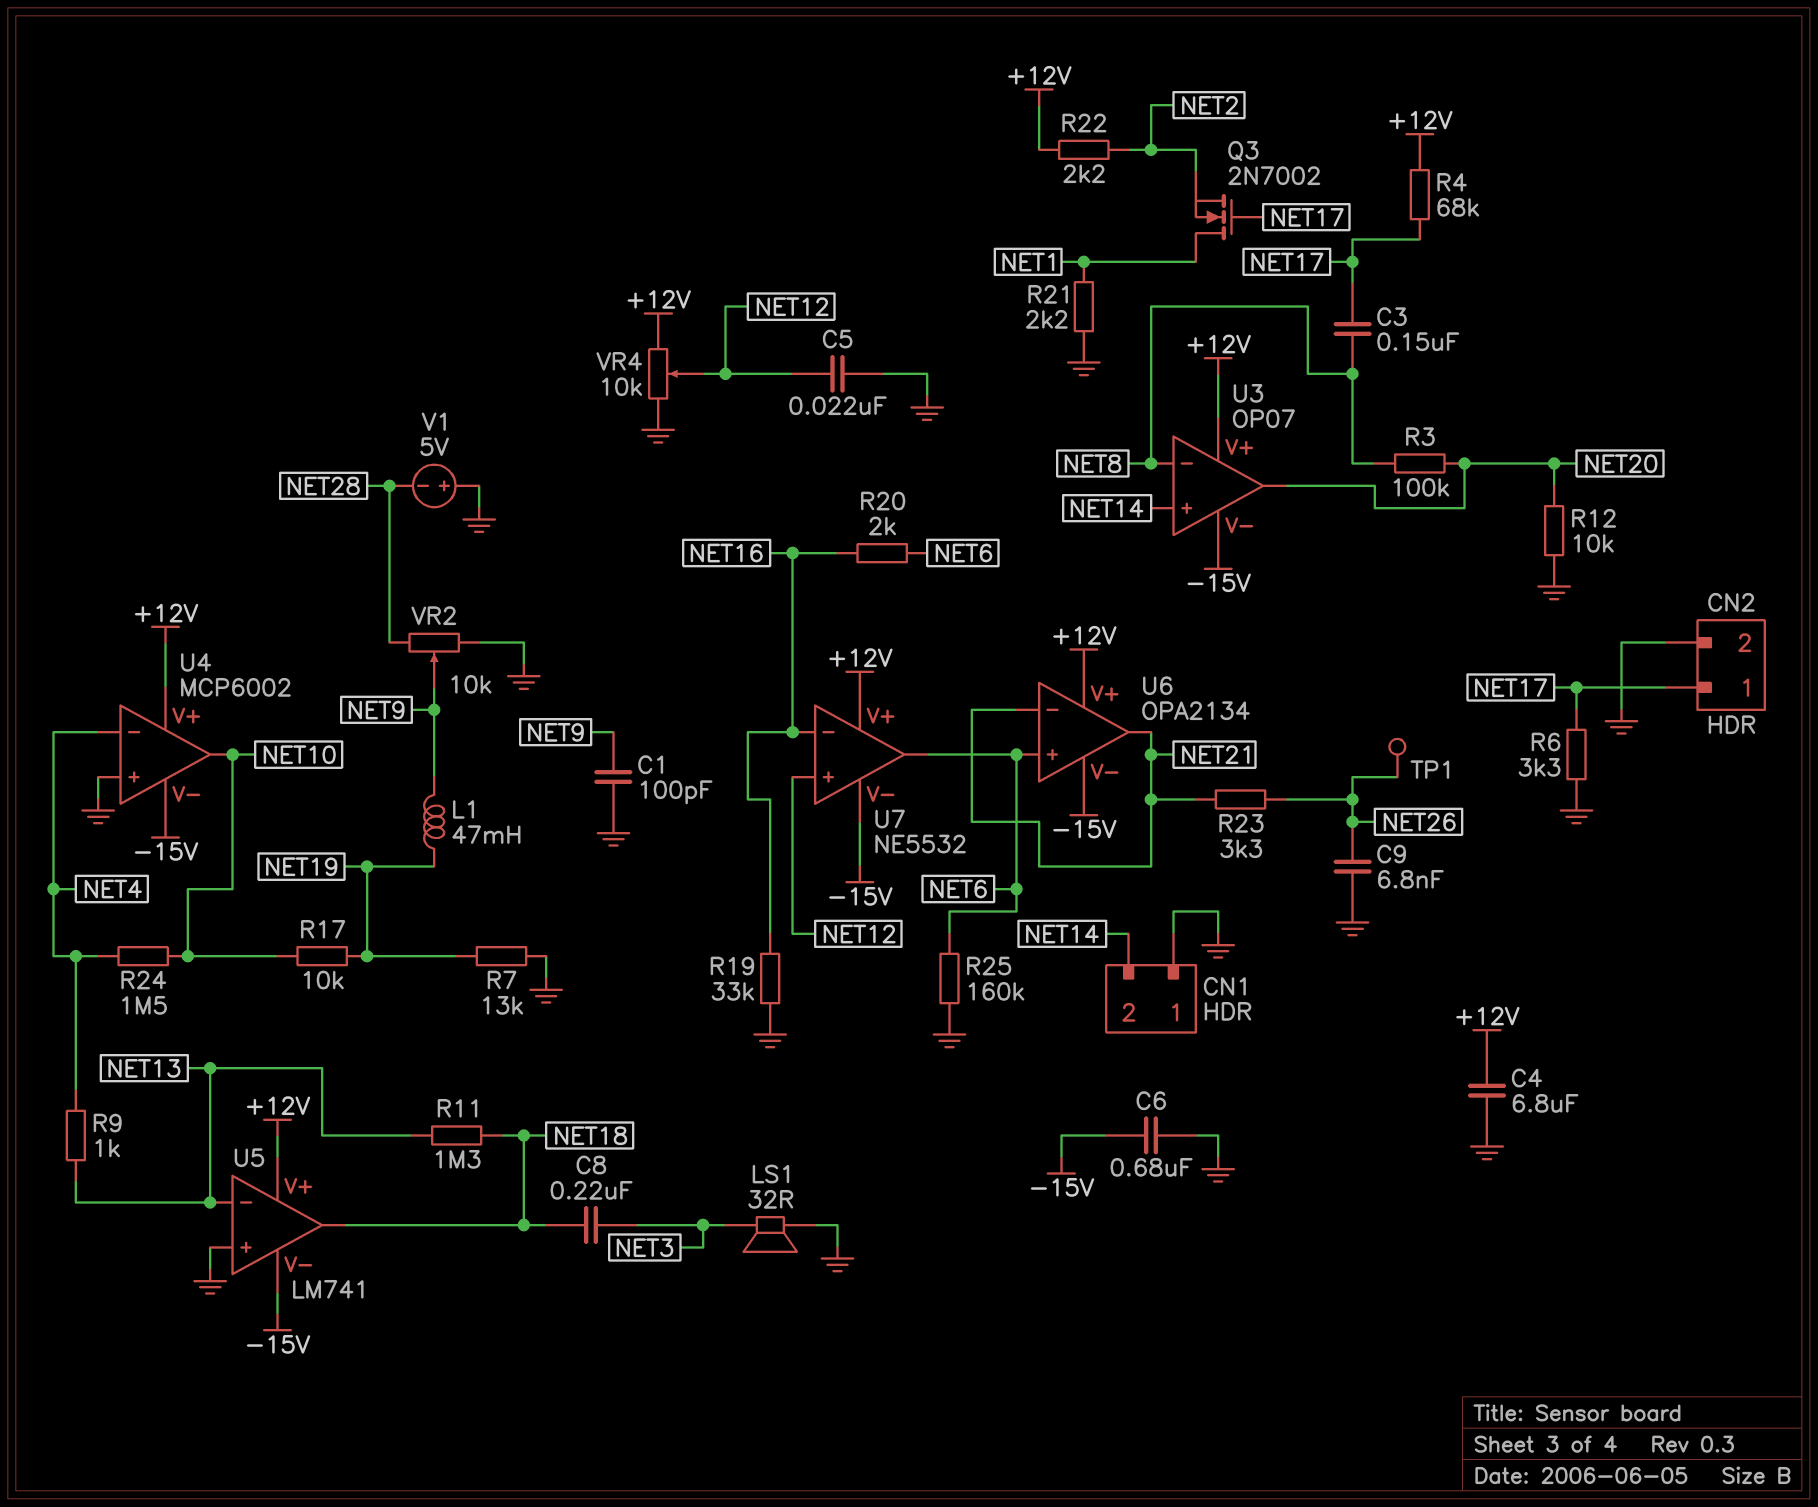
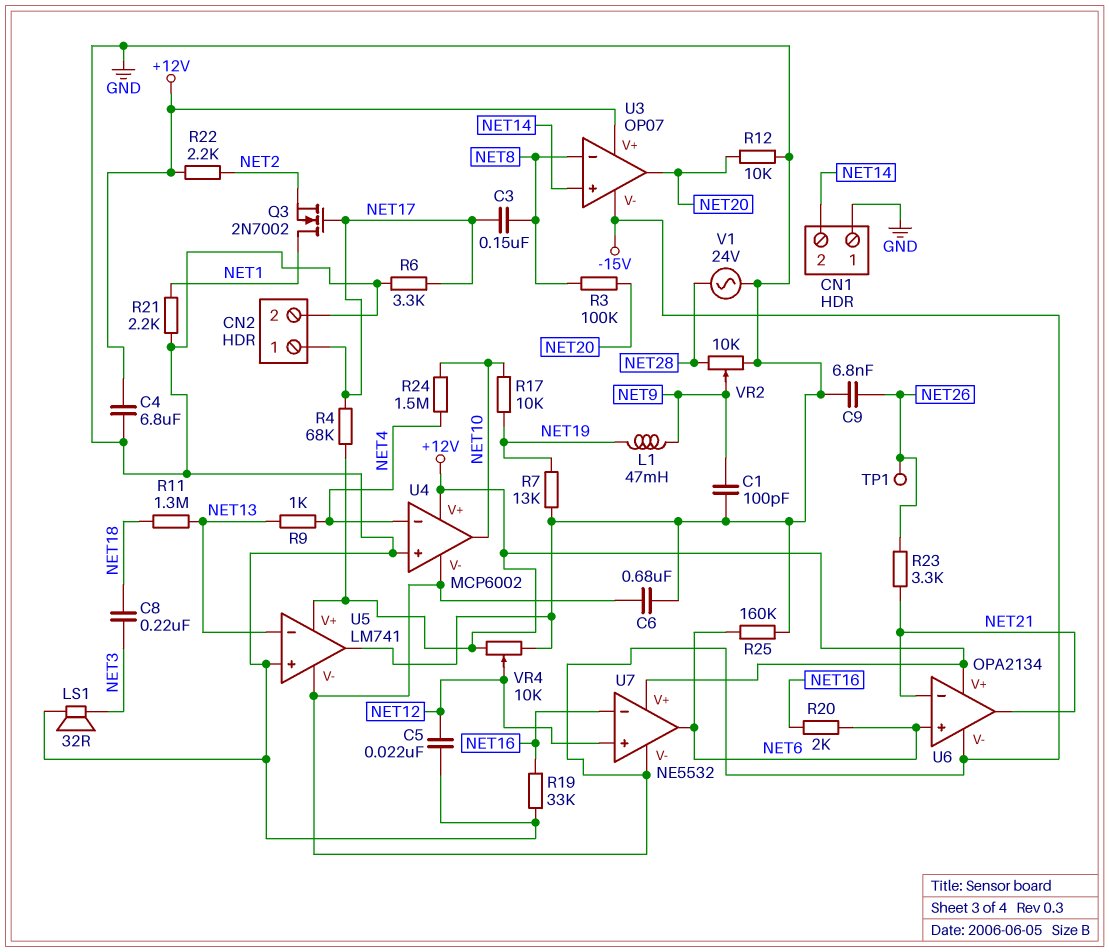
U5 pin out: NET18 -> GND
V1: 5V (plus GND, minus NET28) -> AC 24V (GND, NET28)

